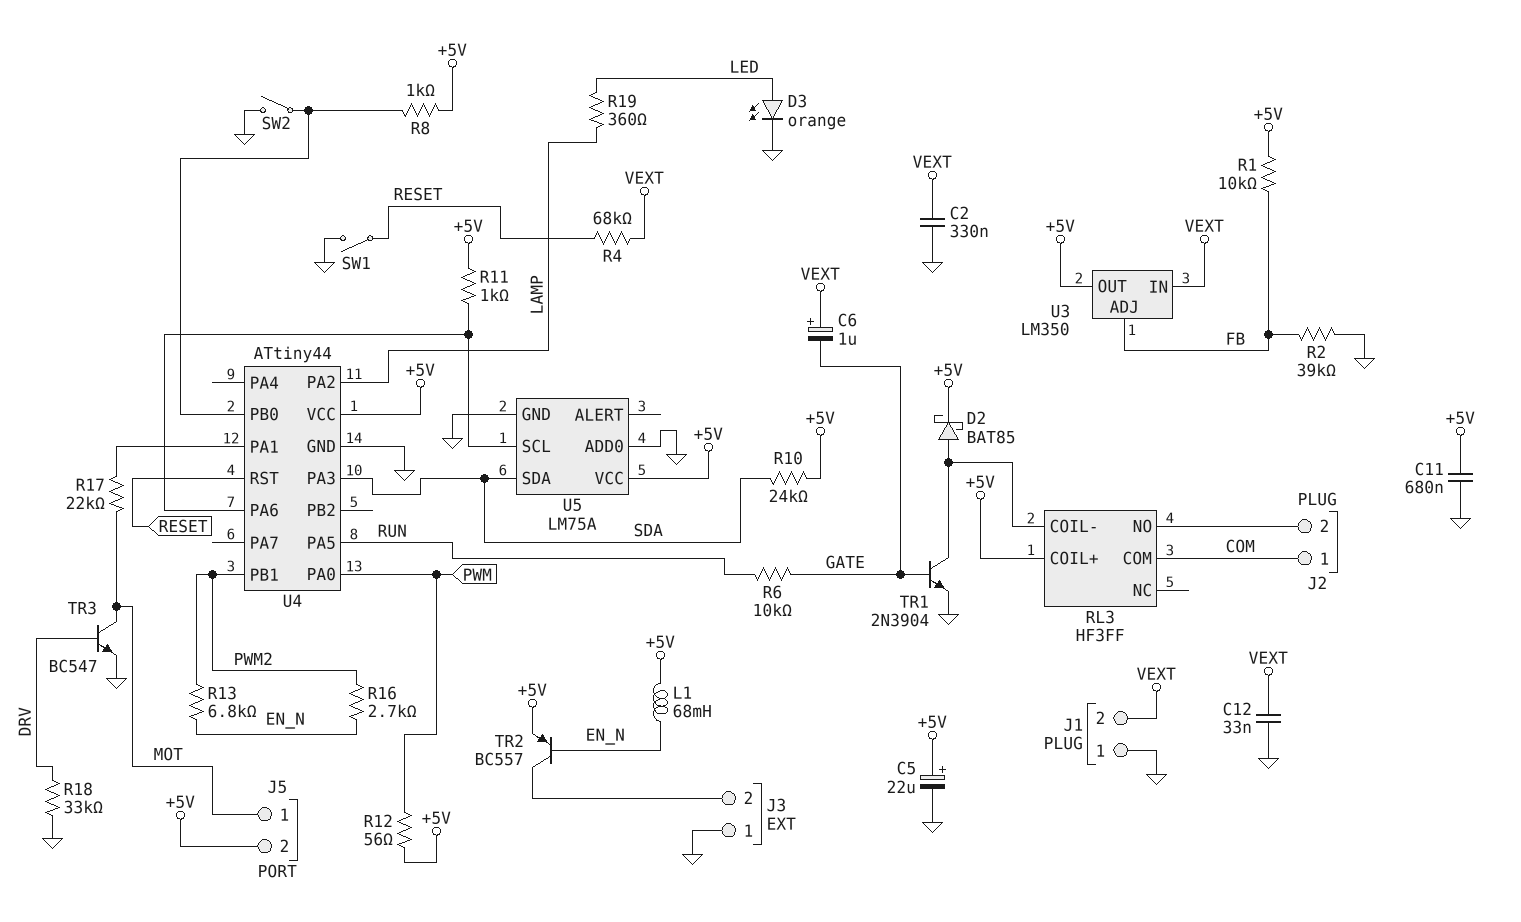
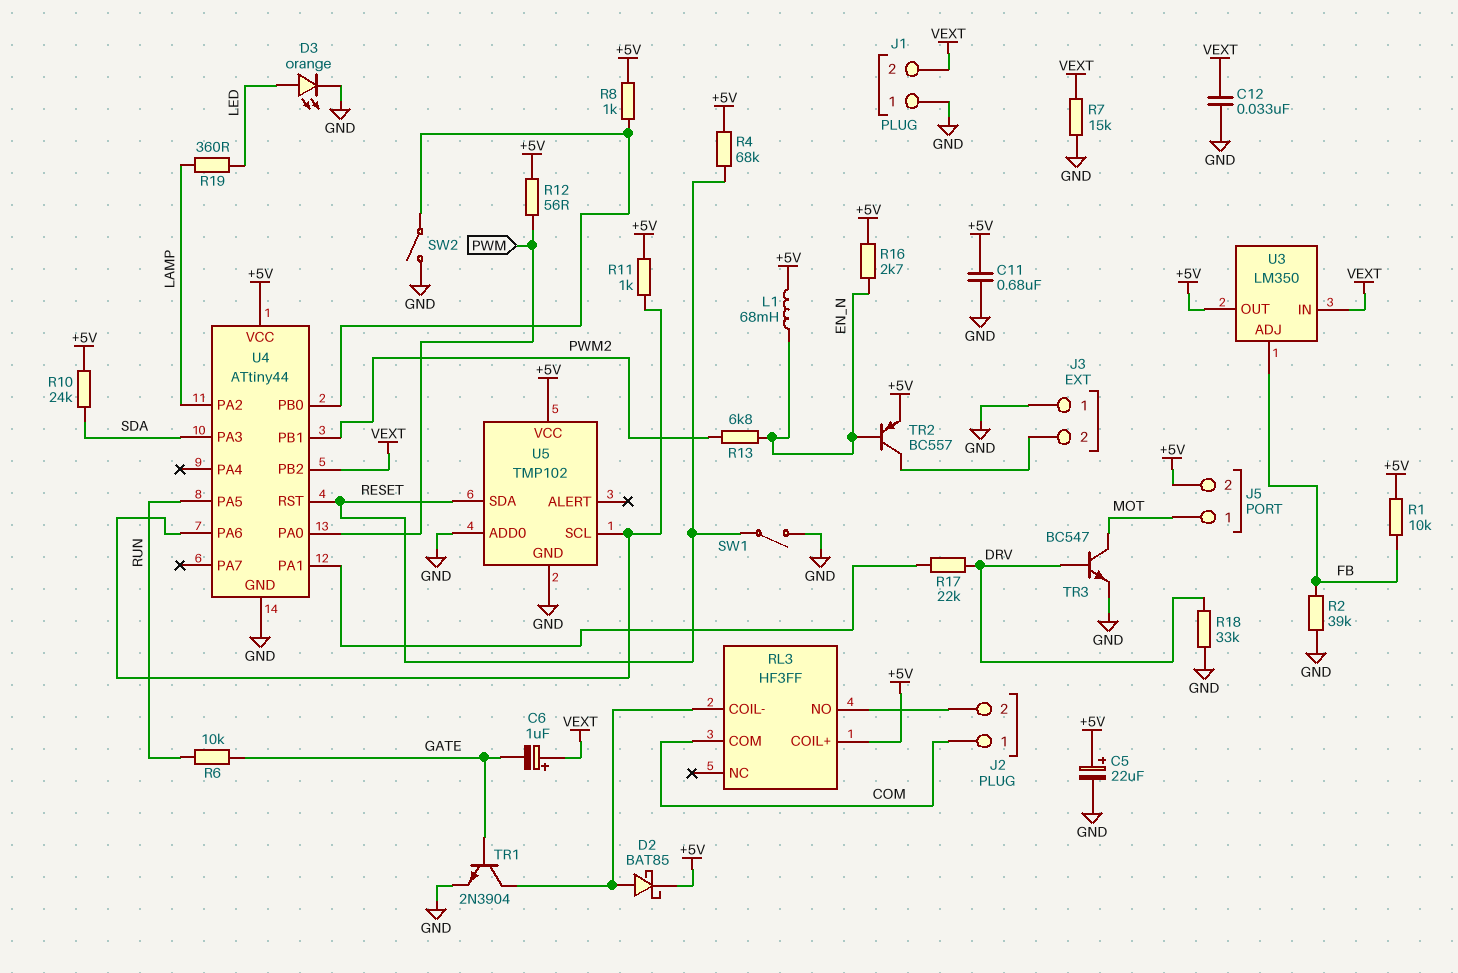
C2: 330nF (GND, VEXT) -> none
R4: 68k (RESET, VEXT) -> 68k (+5V, RESET)
R7: none -> 15k (GND, VEXT)
R16: 2.7k (EN_N, PWM2) -> 2.7k (+5V, EN_N)
R17: 22k (MOT, U4/PA1) -> 22k (DRV, U4/PA1)
U4 pin PB2: none -> VEXT
U5: LM75A -> TMP102
U5 pin SDA: SDA -> RESET

